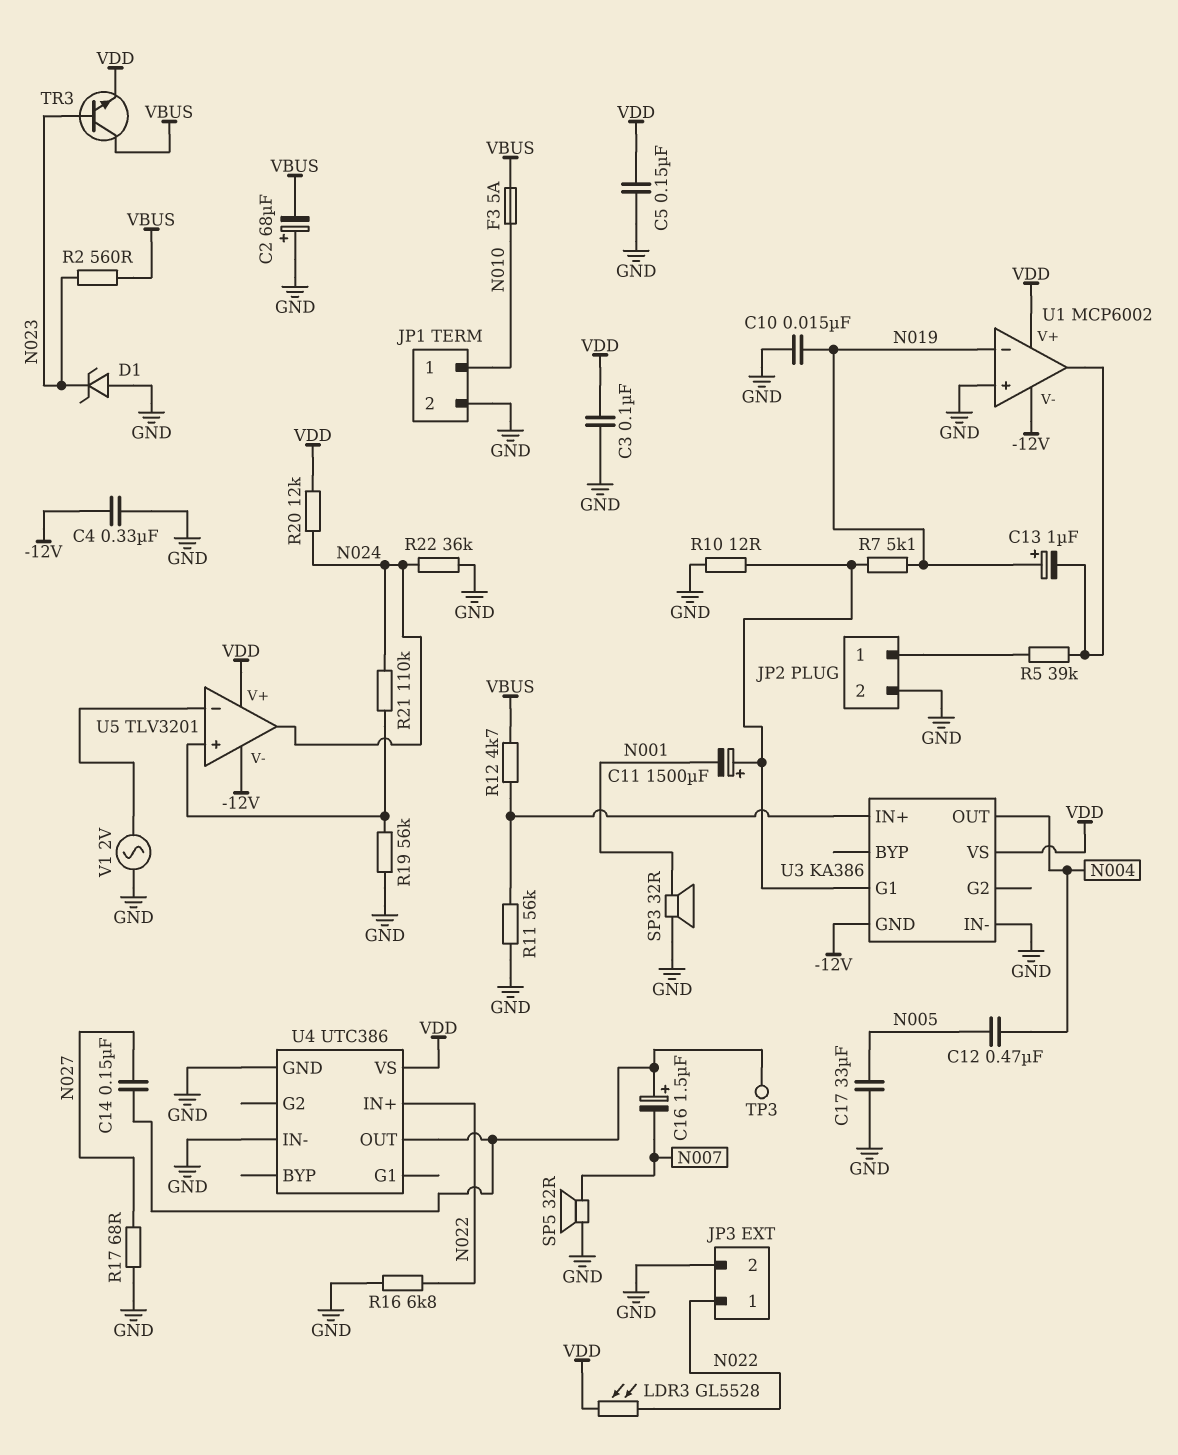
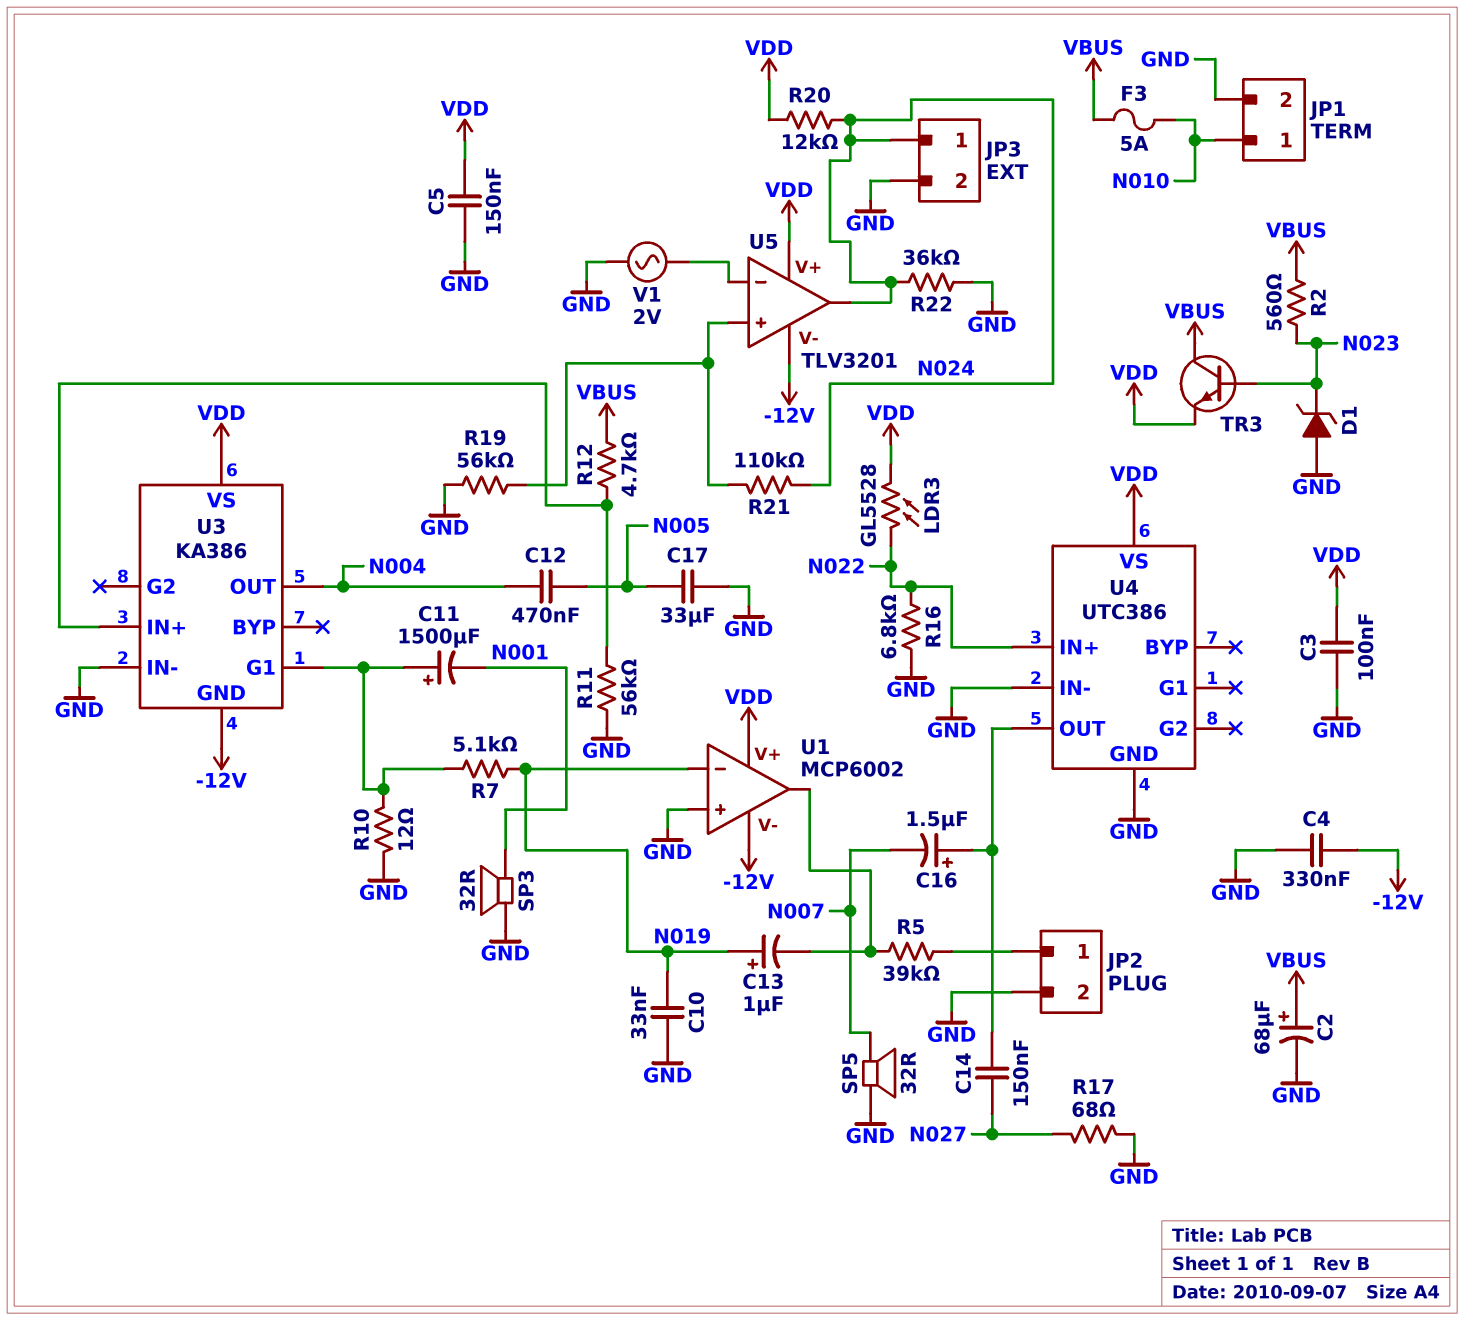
C2: 68uF (plus GND, minus VBUS) -> 68uF (plus VBUS, minus GND)
C10: 15nF (GND, N019) -> 33nF (GND, N019)
JP3 pin 1: N022 -> N024
TP3: test point (U4/OUT) -> none

